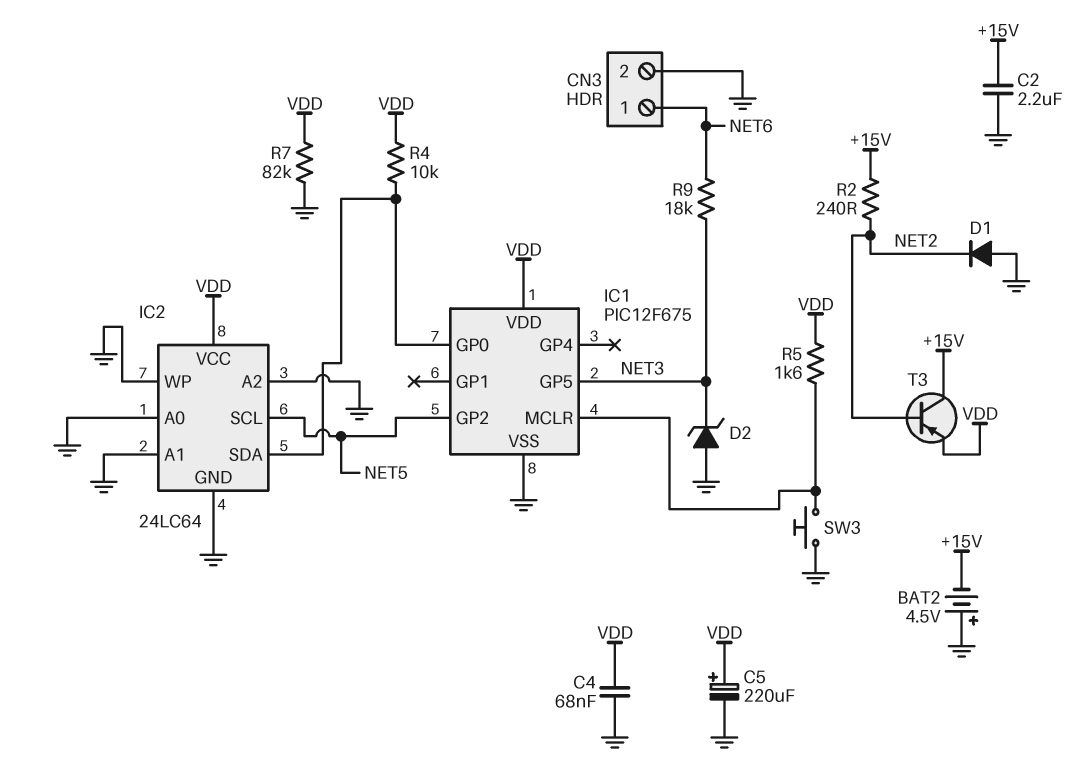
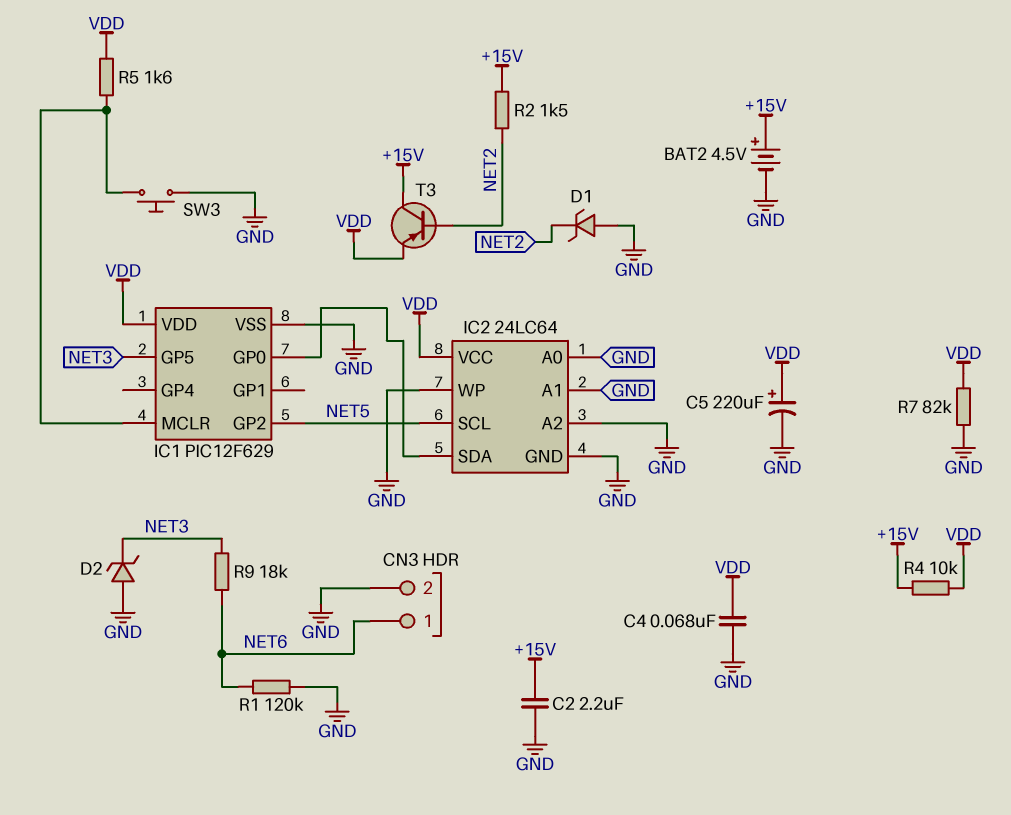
BAT2: 4.5V (plus GND, minus +15V) -> 4.5V (plus +15V, minus GND)
D1: diode (A GND, K NET2) -> zener (A GND, K NET2)
IC1: PIC12F675 -> PIC12F629
R1: none -> 120k (GND, NET6)
R2: 240 (+15V, NET2) -> 1.5k (+15V, NET2)
R4: 10k (IC1/GP0, VDD) -> 10k (+15V, VDD)

